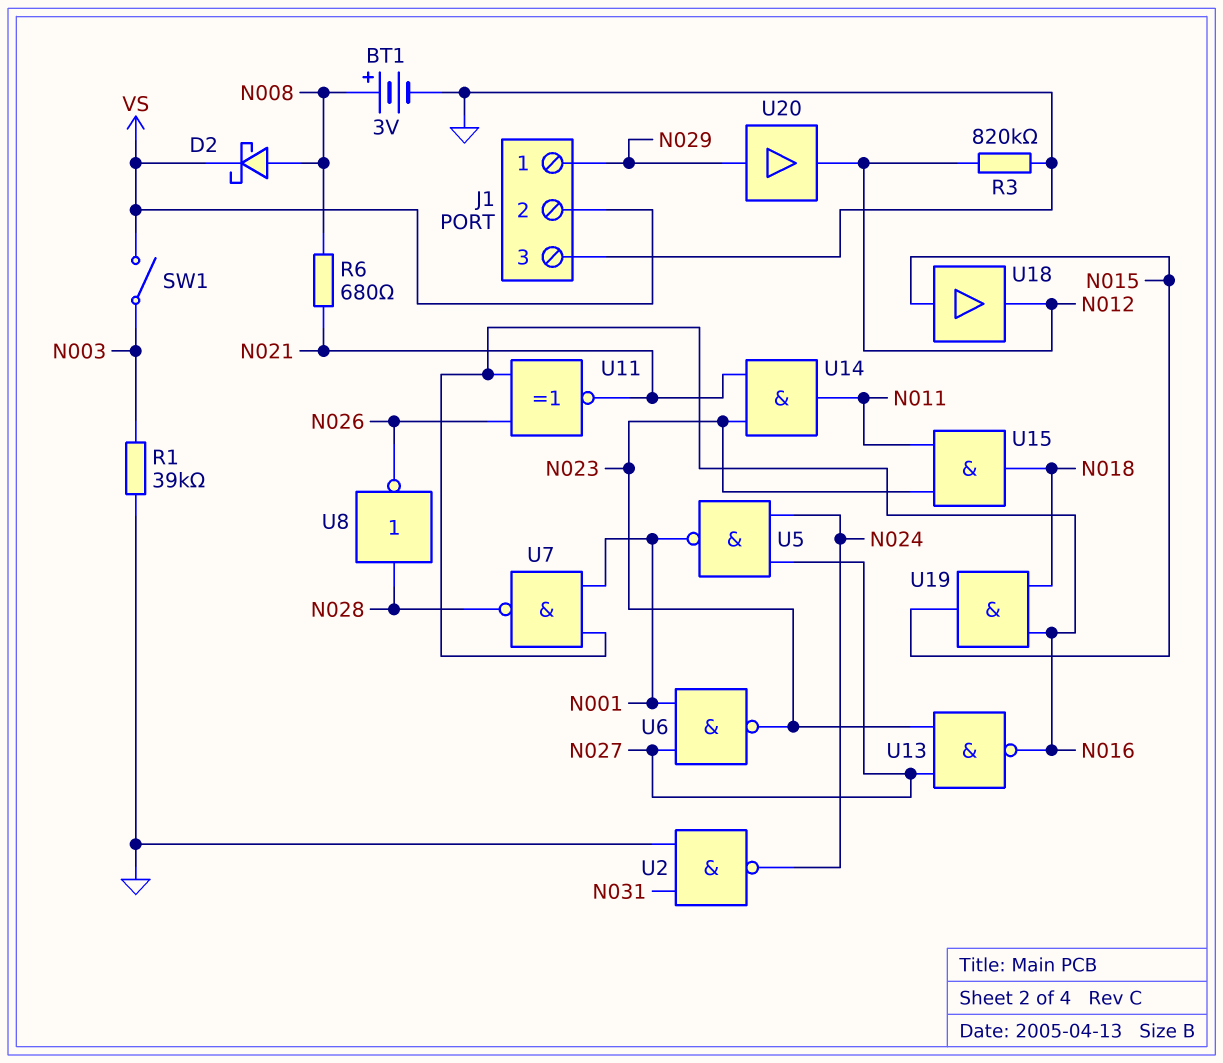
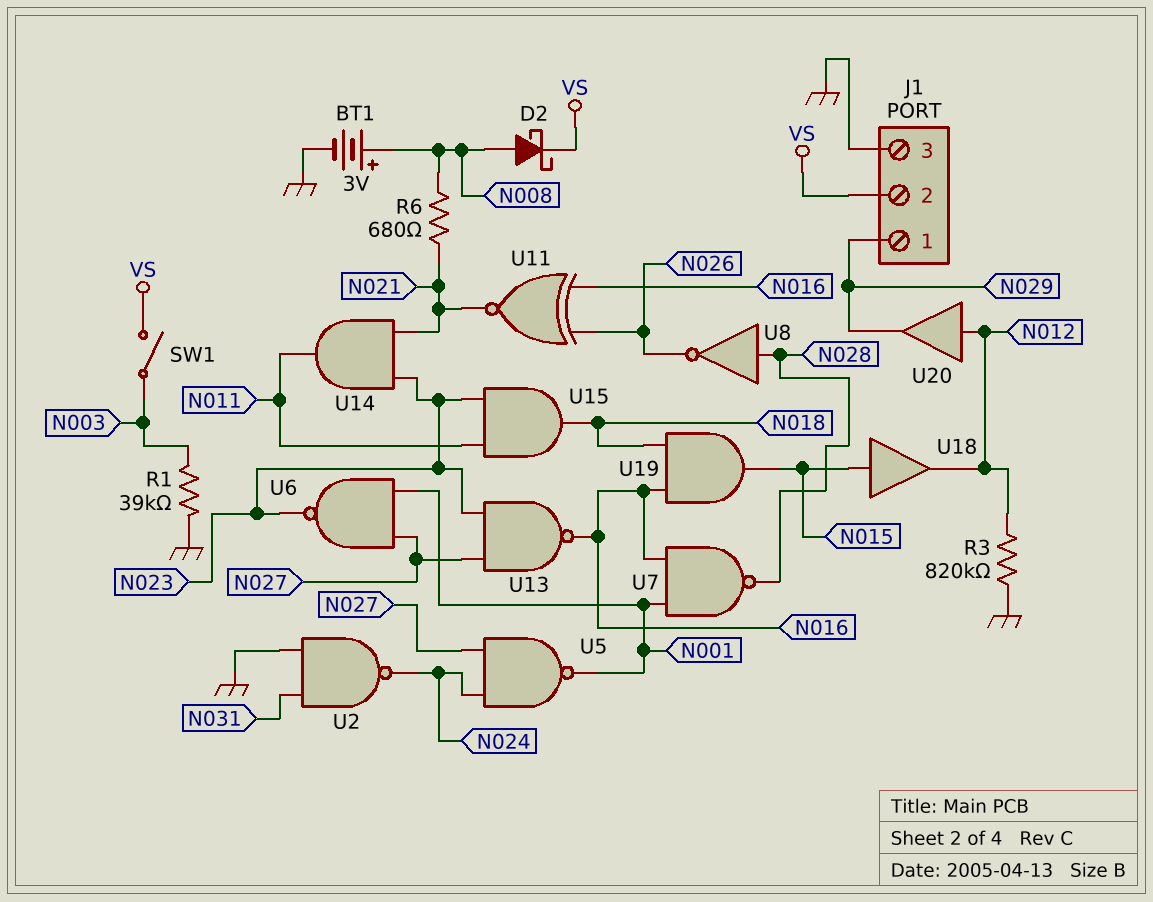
U20: buffer (in N029, out N012) -> buffer (in N012, out N029)

